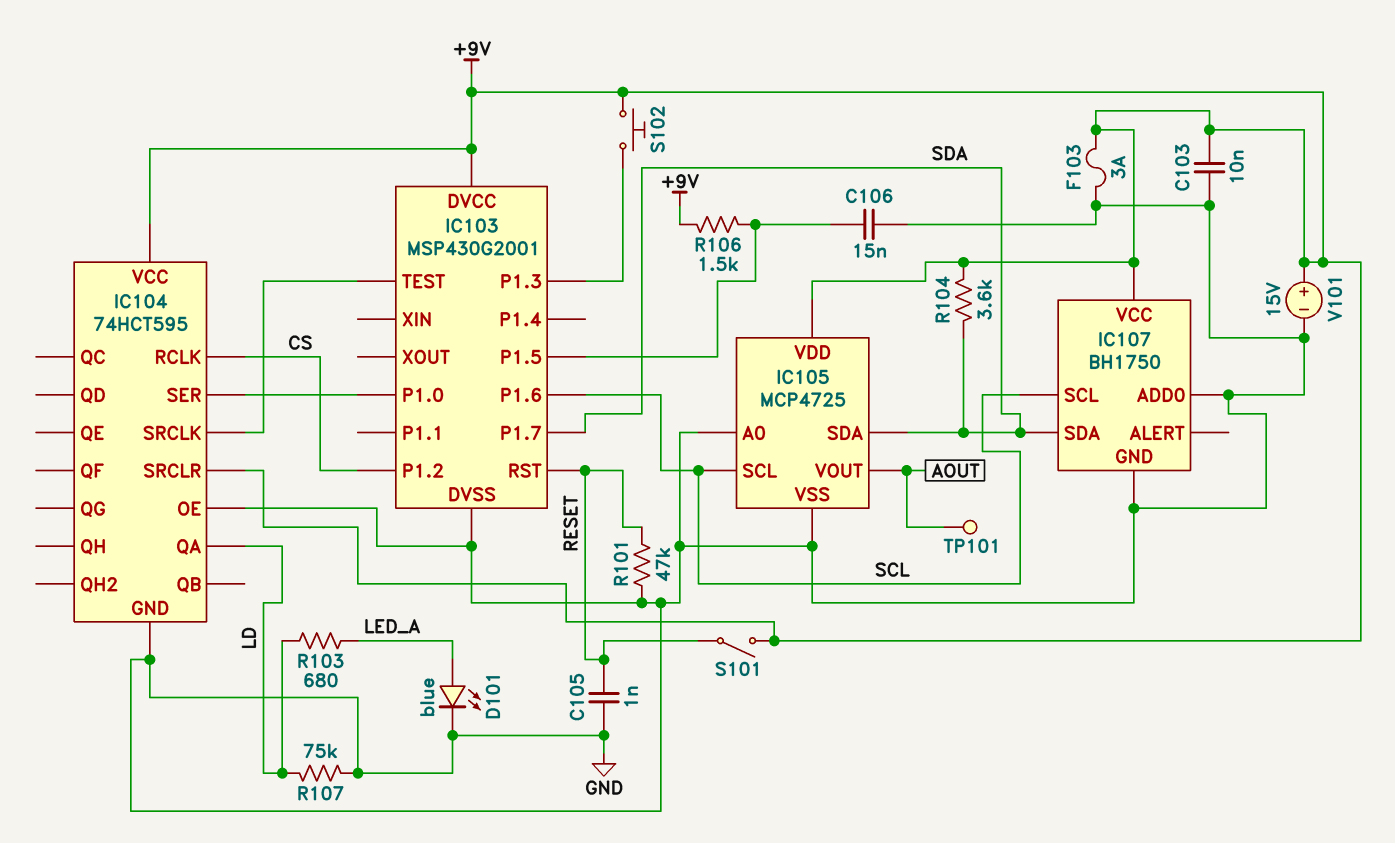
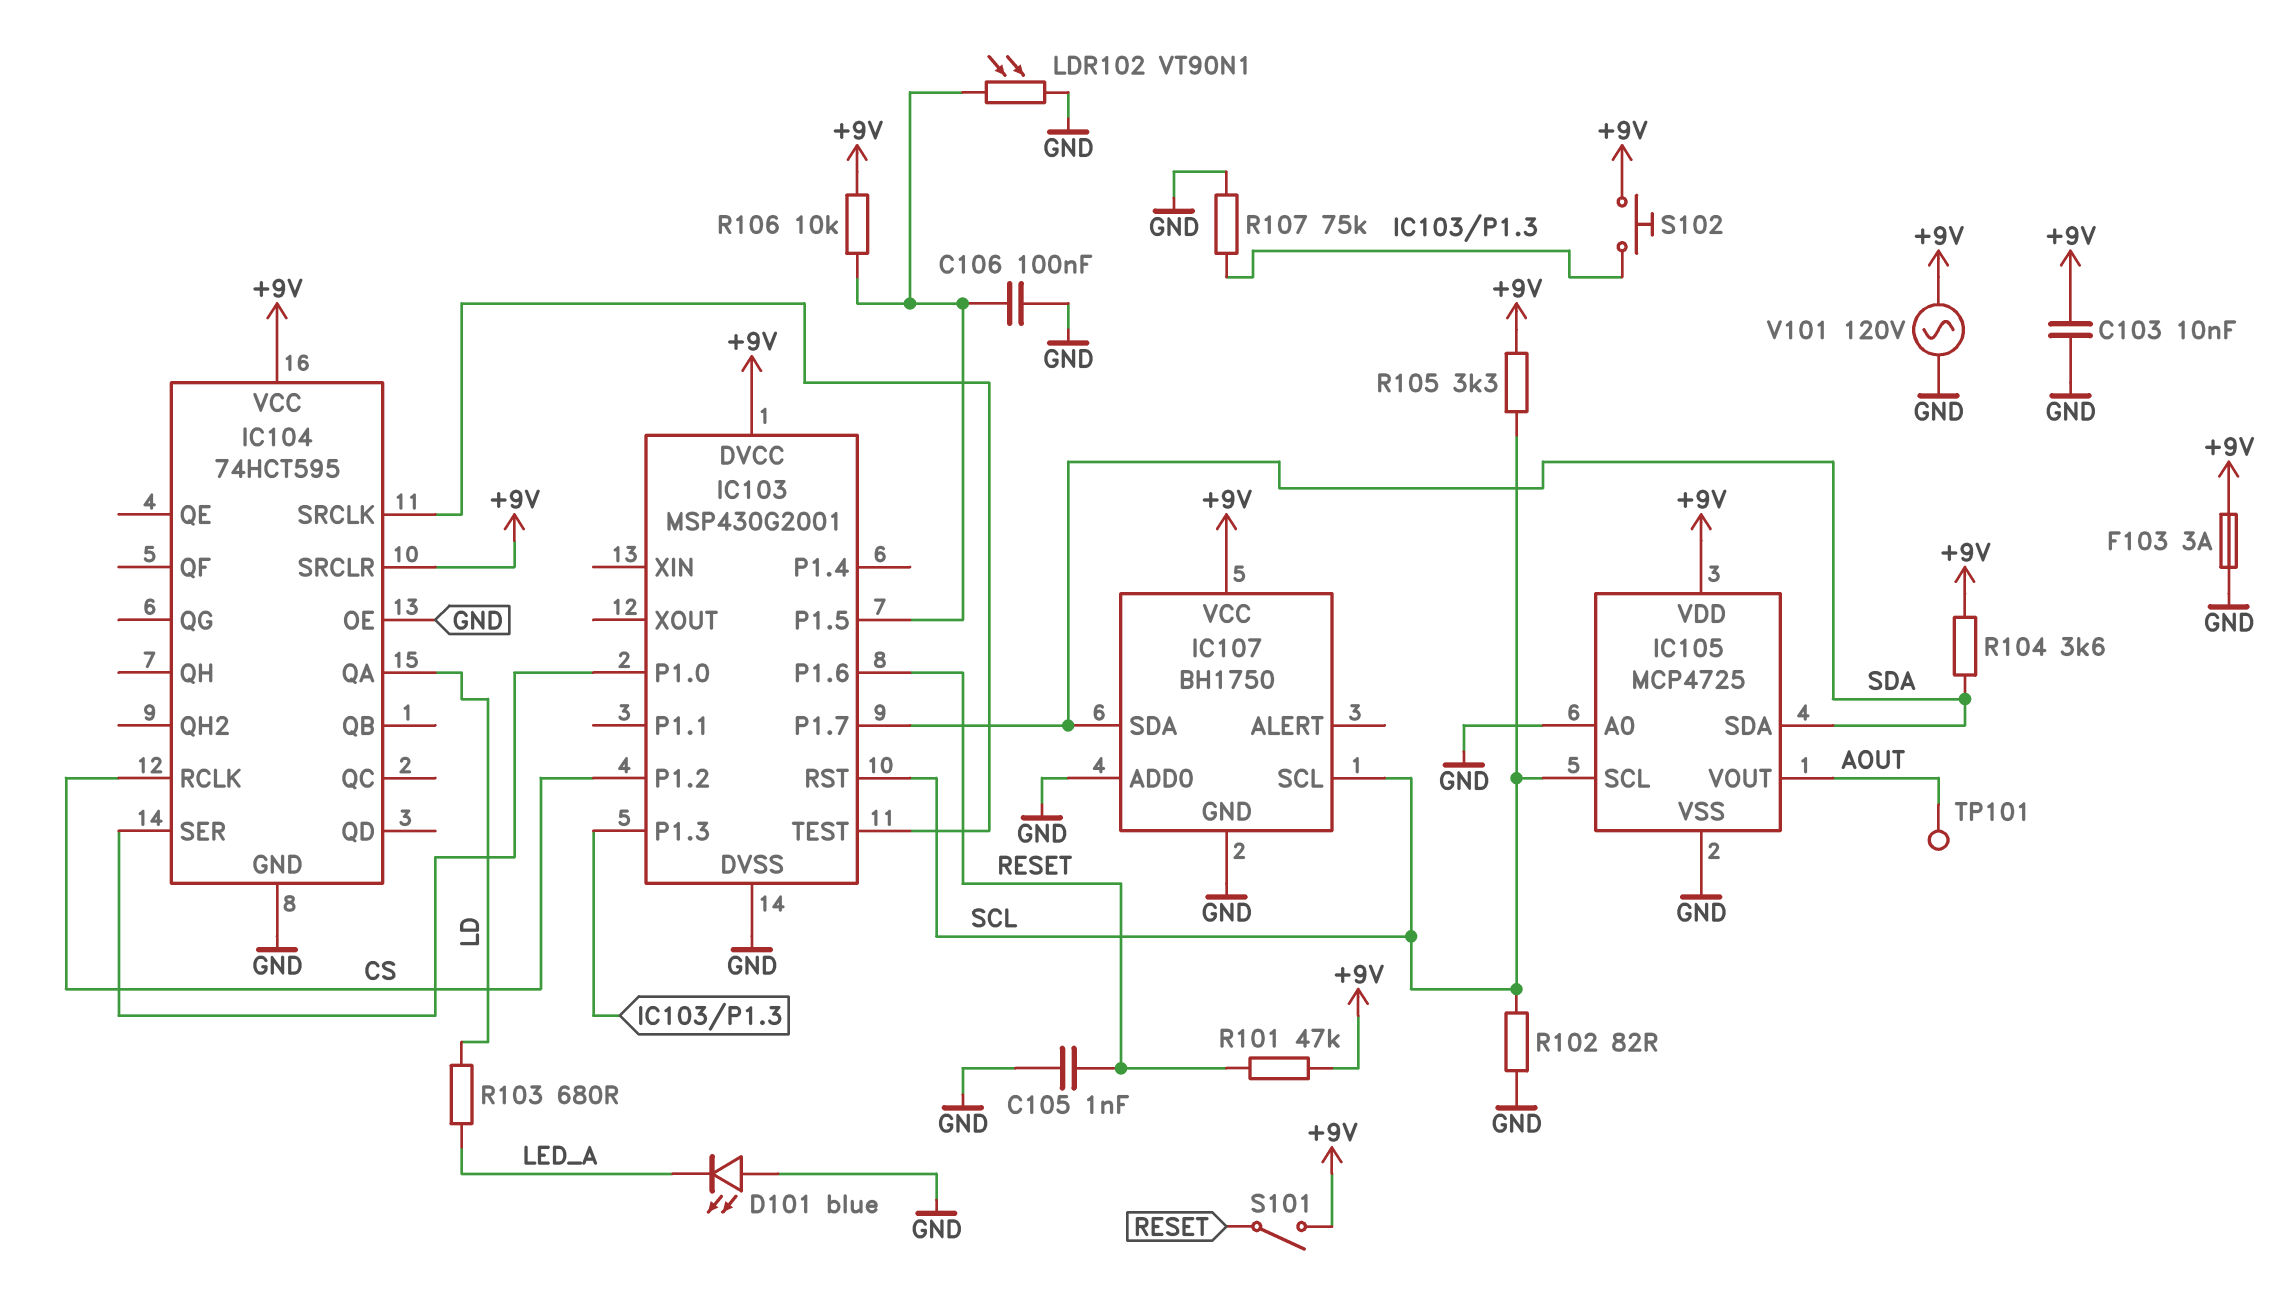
C106: 15nF (GND, IC103/P1.5) -> 100nF (GND, IC103/P1.5)
D101: LED blue (A LED_A, K GND) -> LED blue (A GND, K LED_A)
IC103 pin P1.6: SCL -> RESET
IC103 pin RST: RESET -> SCL
LDR102: none -> VT90N1 (GND, IC103/P1.5)
R101: 47k (GND, RESET) -> 47k (+9V, RESET)
R102: none -> 82 (GND, SCL)
R105: none -> 3.3k (+9V, SCL)
R106: 1.5k (+9V, IC103/P1.5) -> 10k (+9V, IC103/P1.5)
R107: 75k (GND, LD) -> 75k (GND, IC103/P1.3)
V101: 15V (plus +9V, minus GND) -> AC 120V (+9V, GND)

